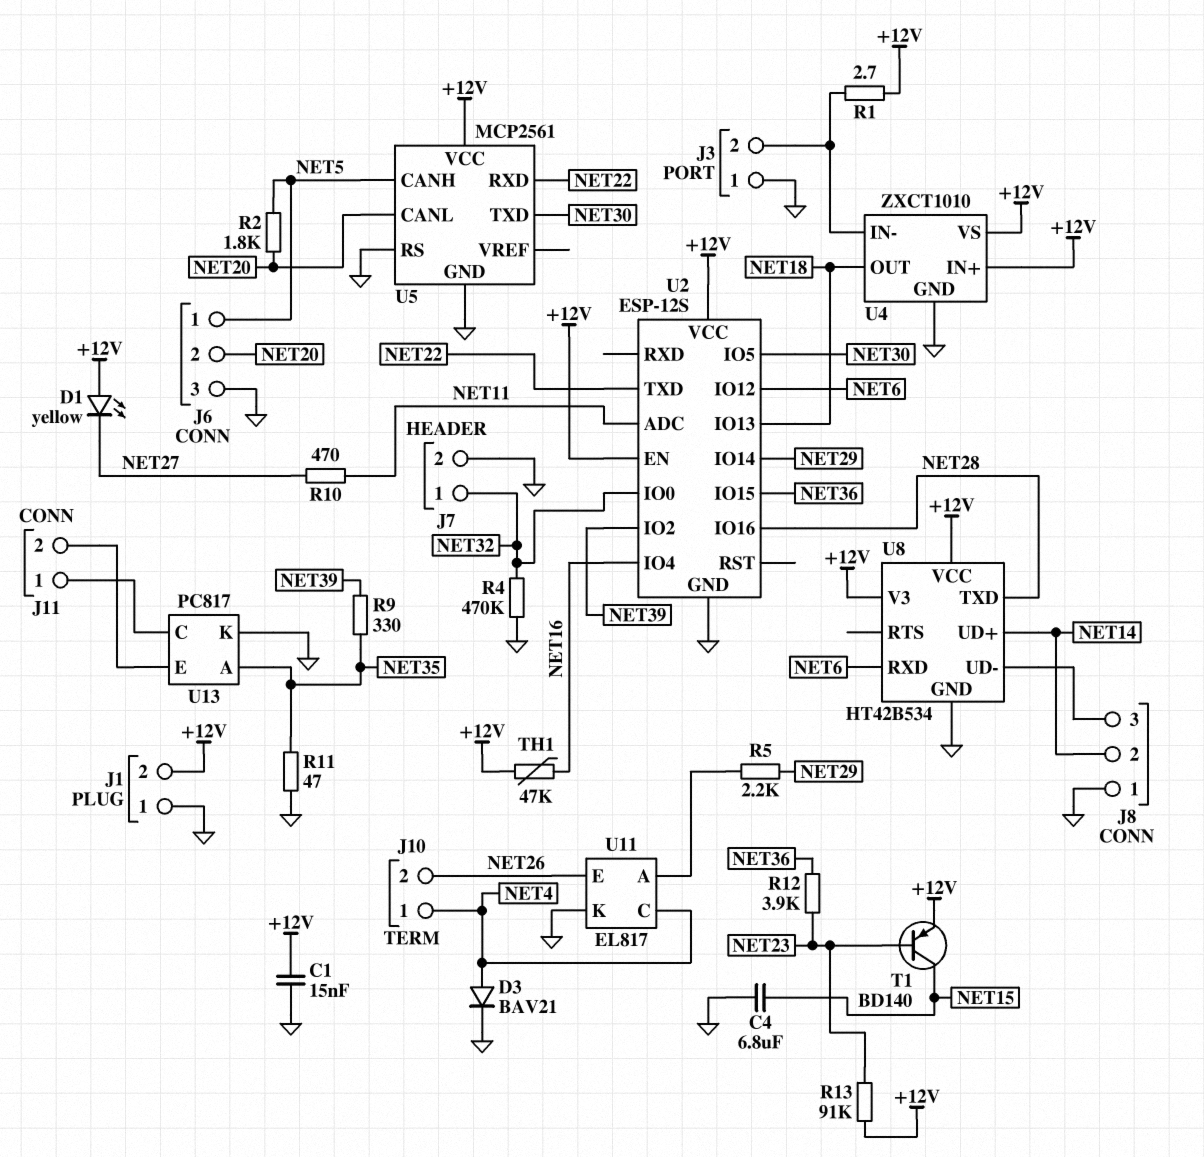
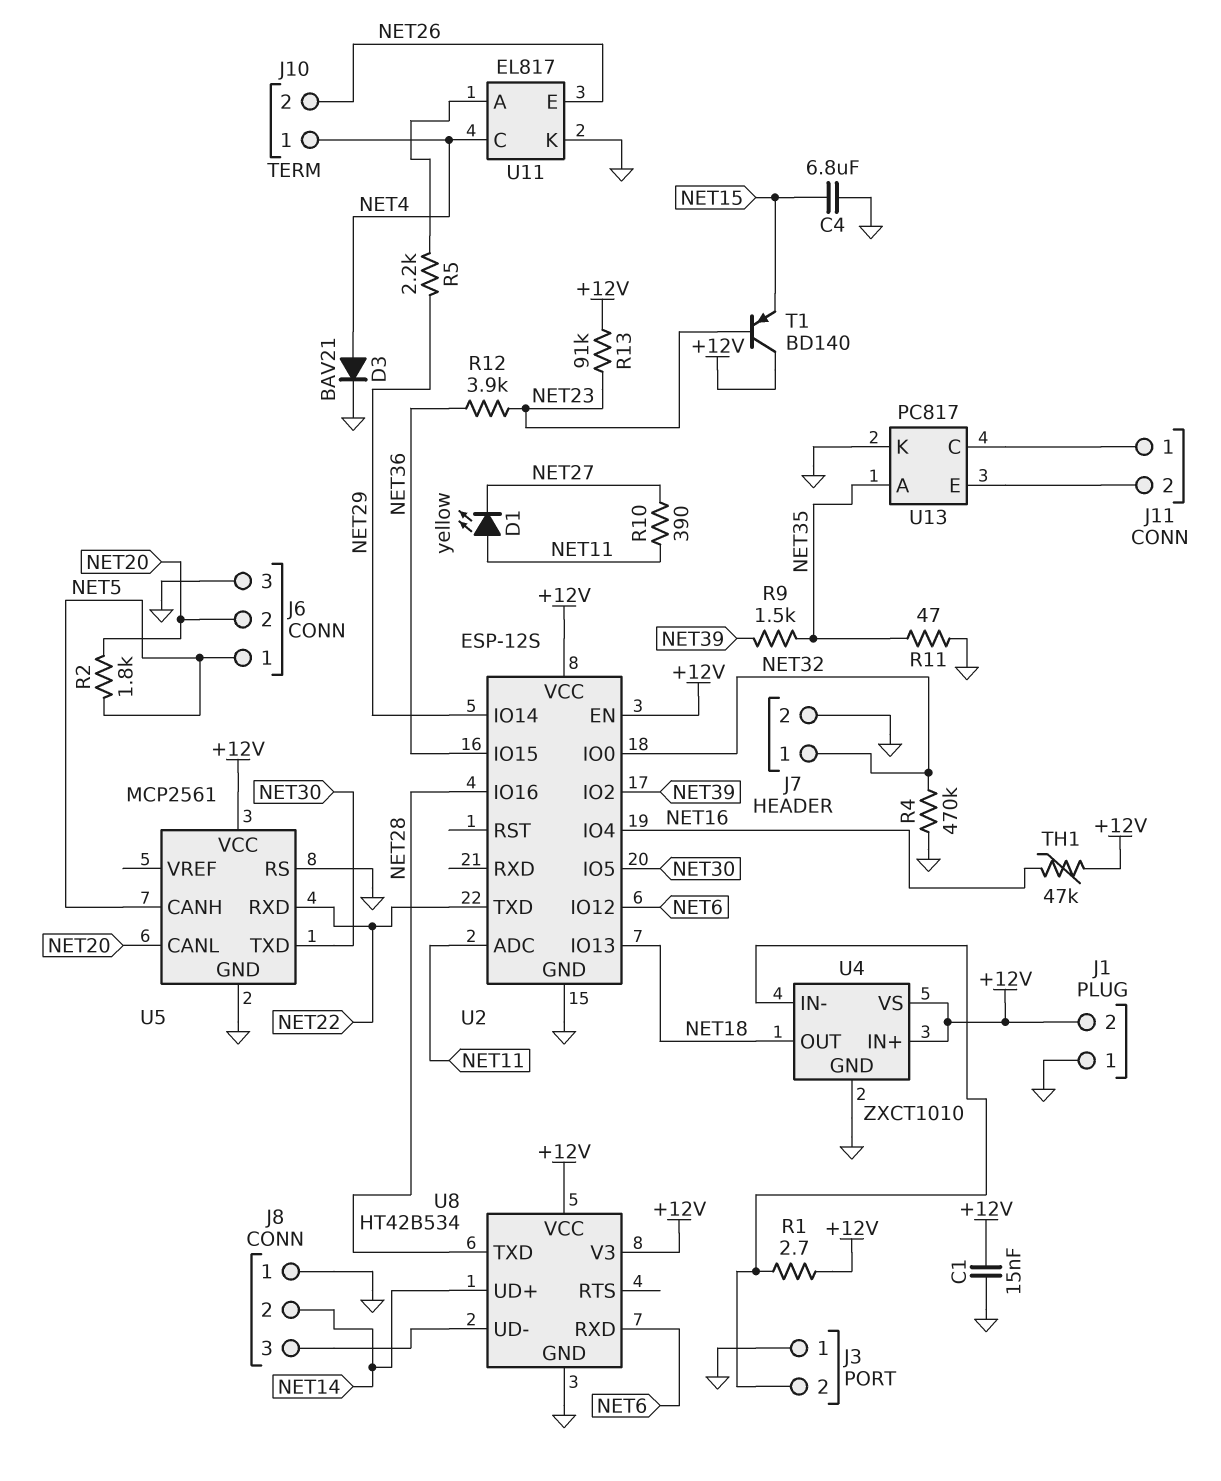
D1: LED yellow (A +12V, K NET27) -> LED yellow (A NET11, K NET27)
R9: 330 (NET35, NET39) -> 1.5k (NET35, NET39)
R10: 470 (NET11, NET27) -> 390 (NET11, NET27)
T1: PNP BD140 (B NET23, C NET15, E +12V) -> PNP BD140 (B NET23, C +12V, E NET15)

